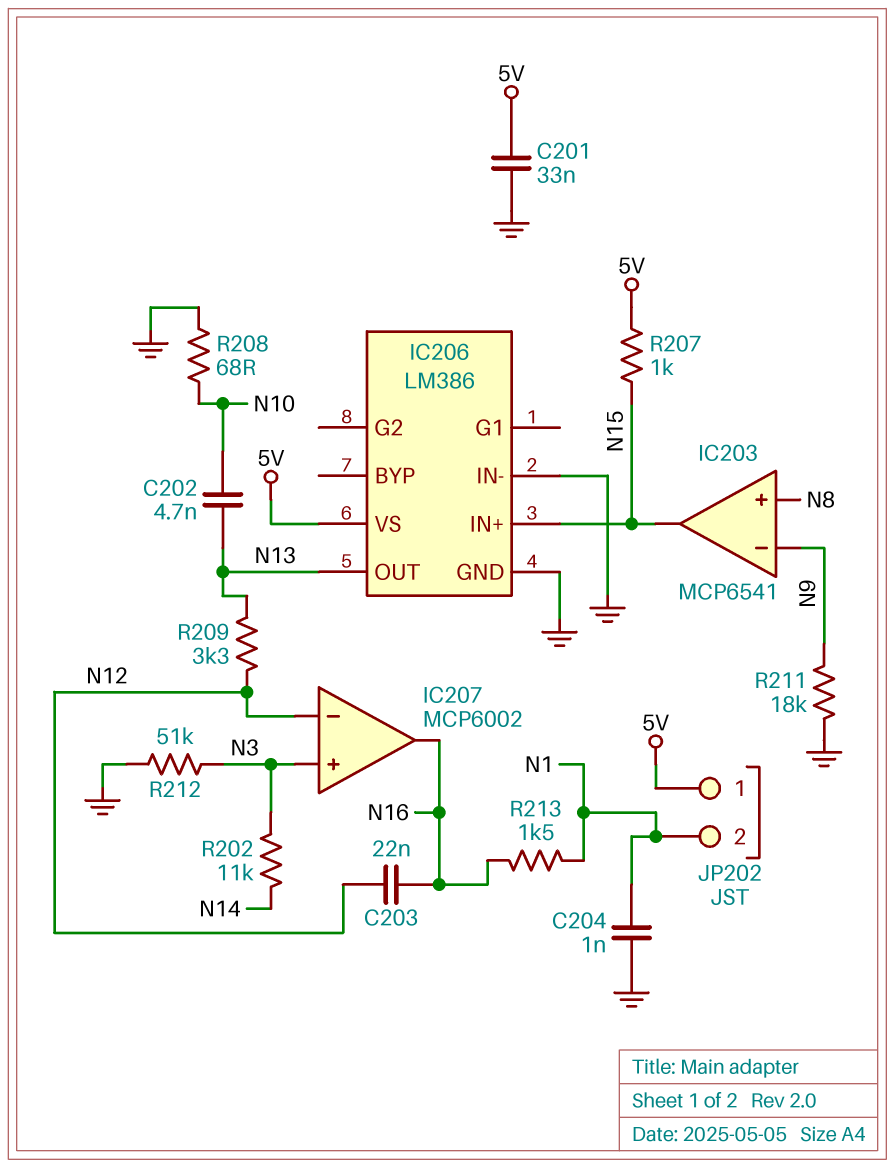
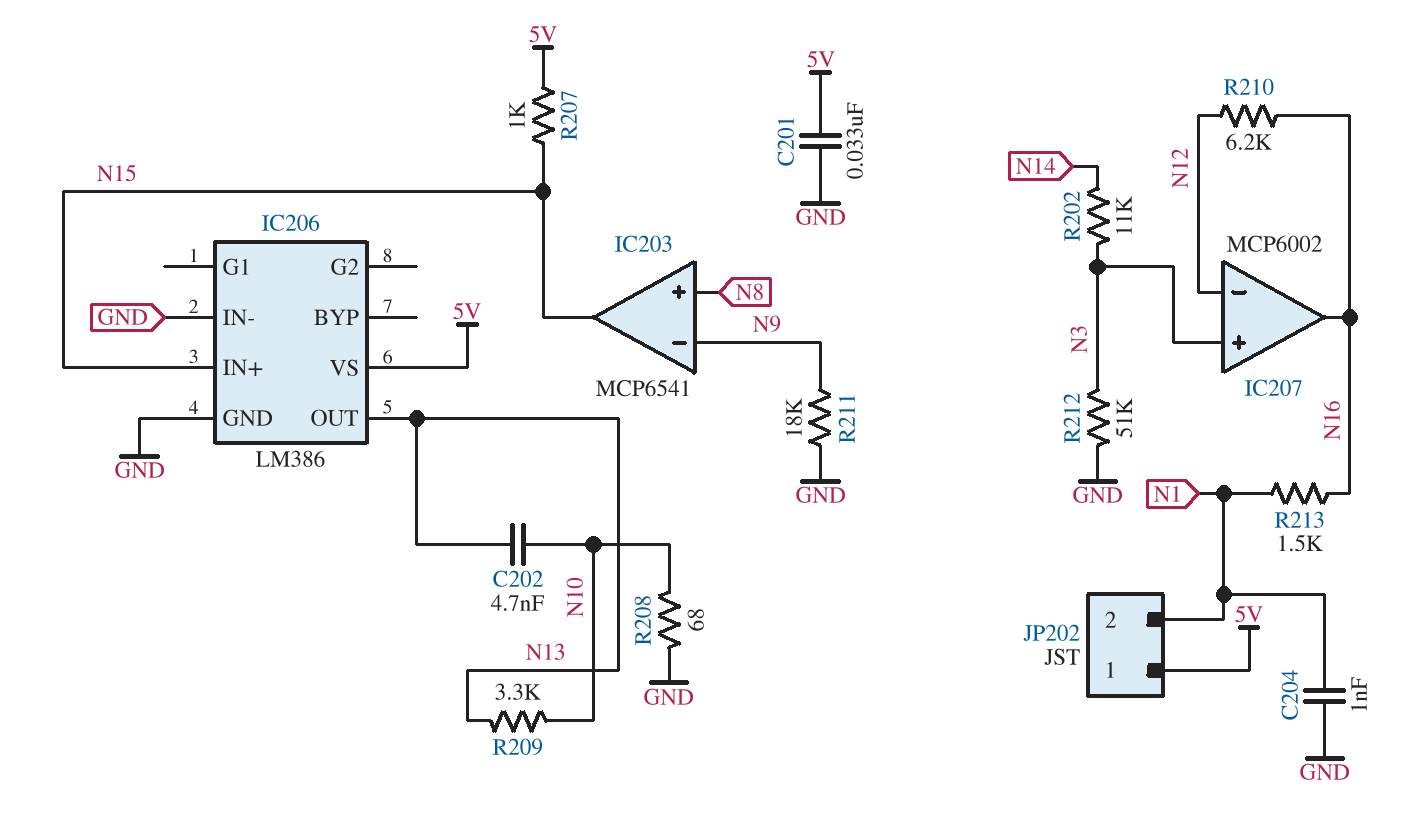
C203: 22nF (N12, N16) -> none
R209: 3.3k (N12, N13) -> 3.3k (N10, N13)
R210: none -> 6.2k (N12, N16)

